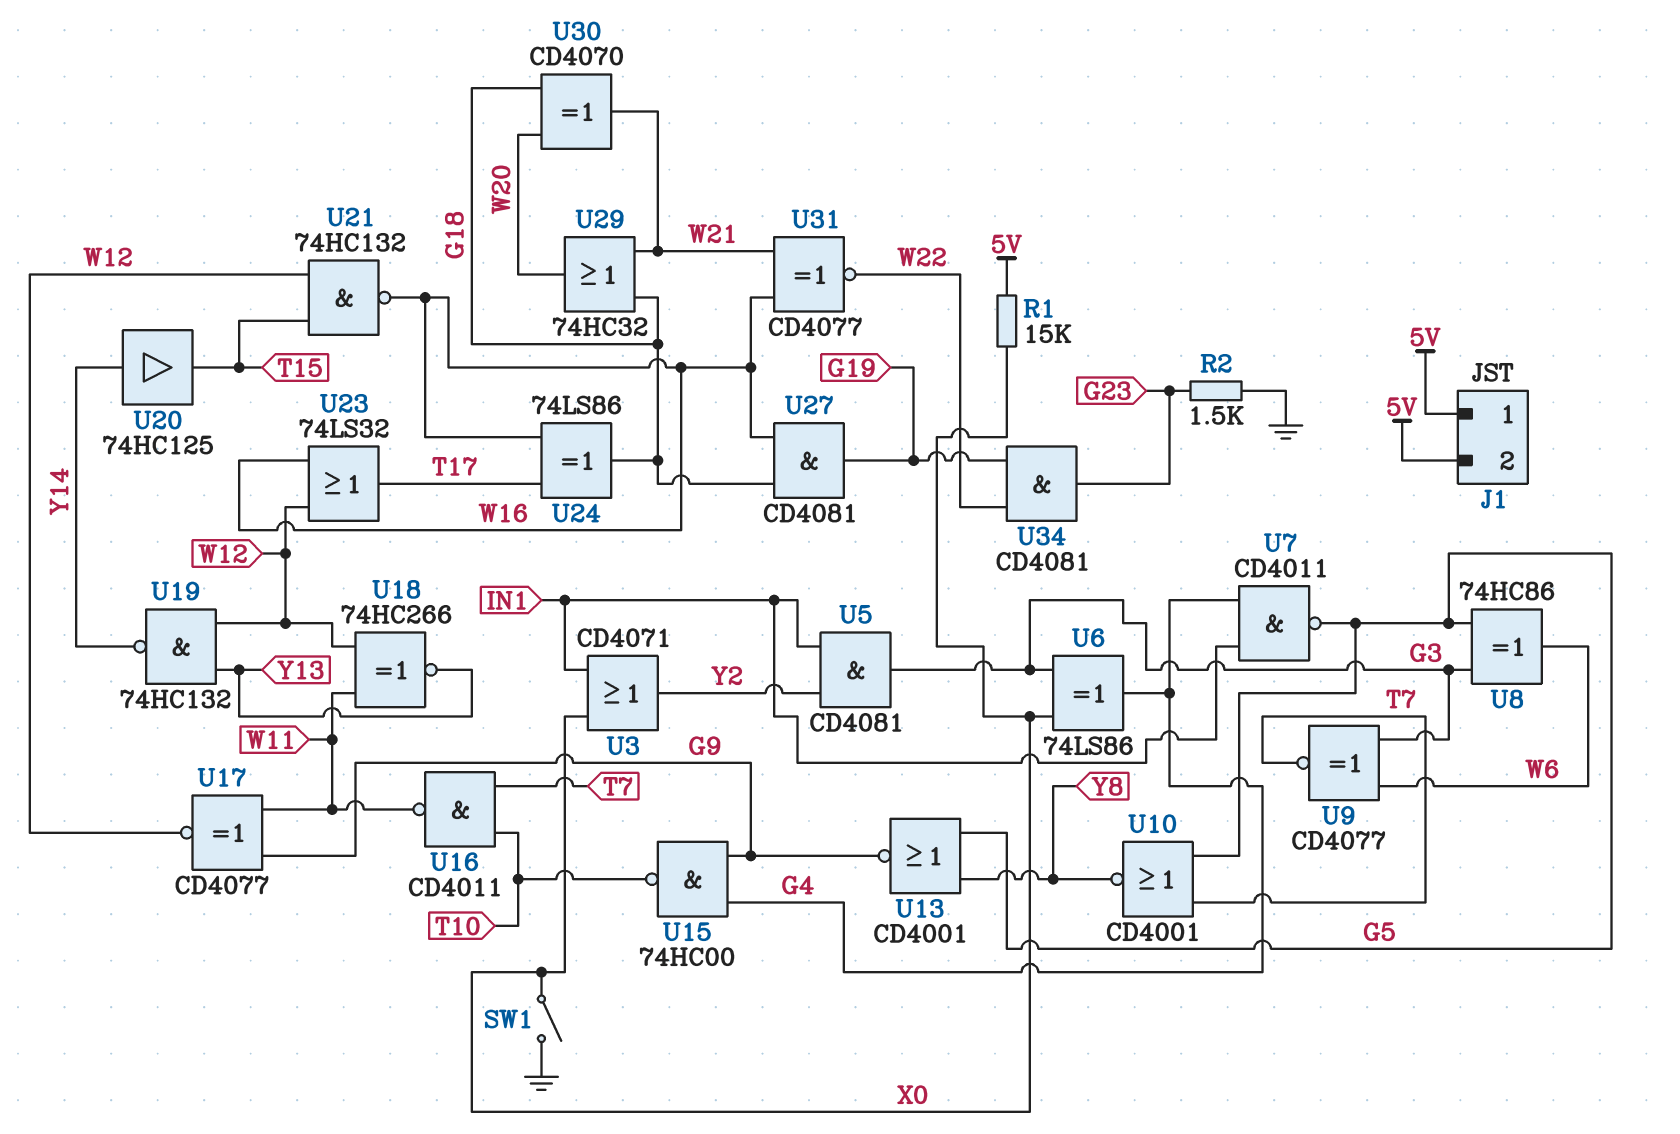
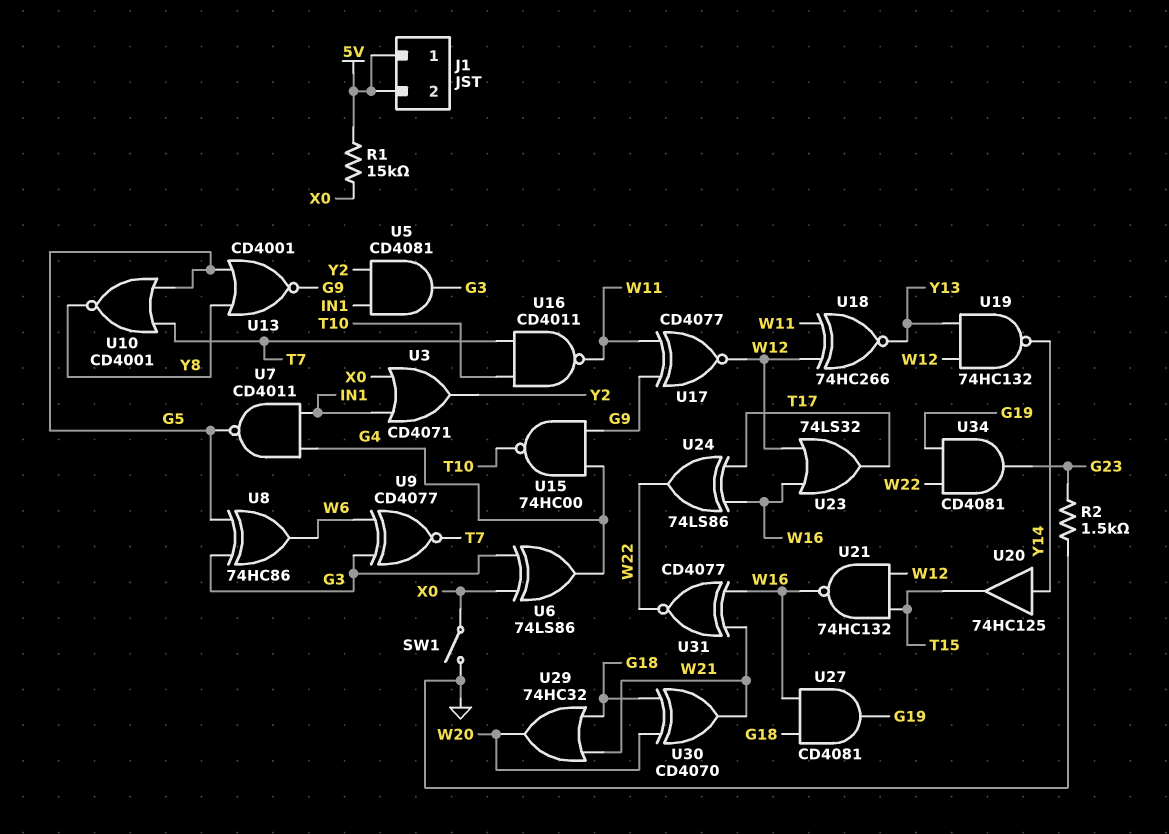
U24: XOR 74LS86 (in T17, in W16, out G18) -> XOR 74LS86 (in T17, in W16, out W22)

